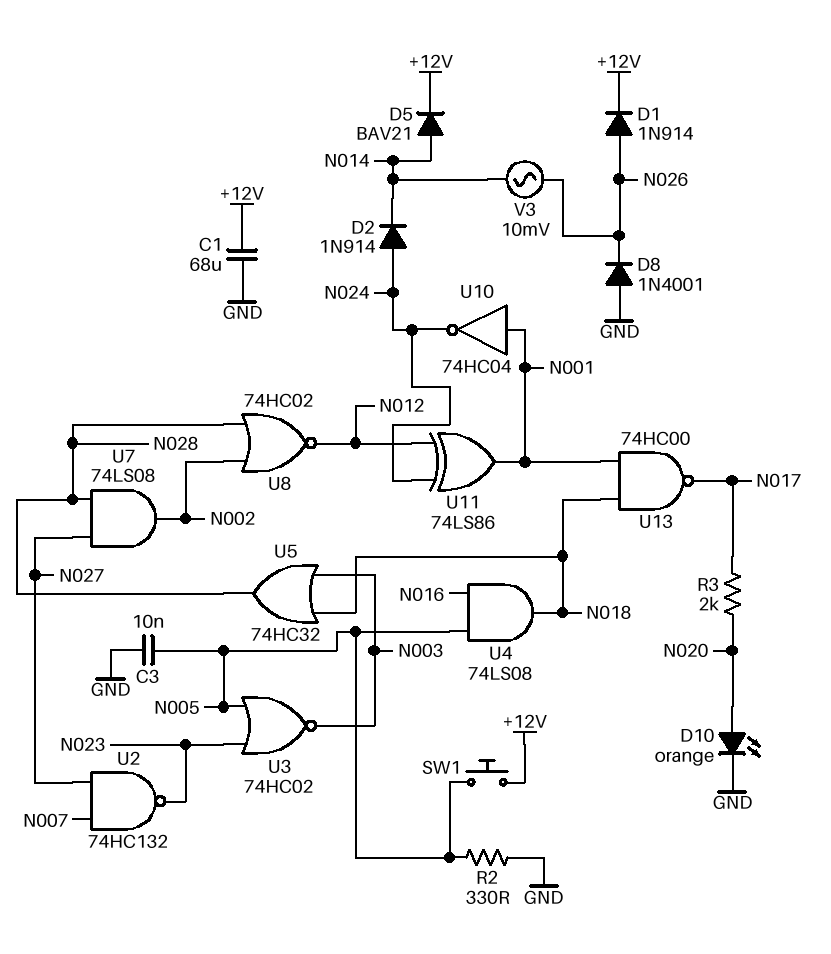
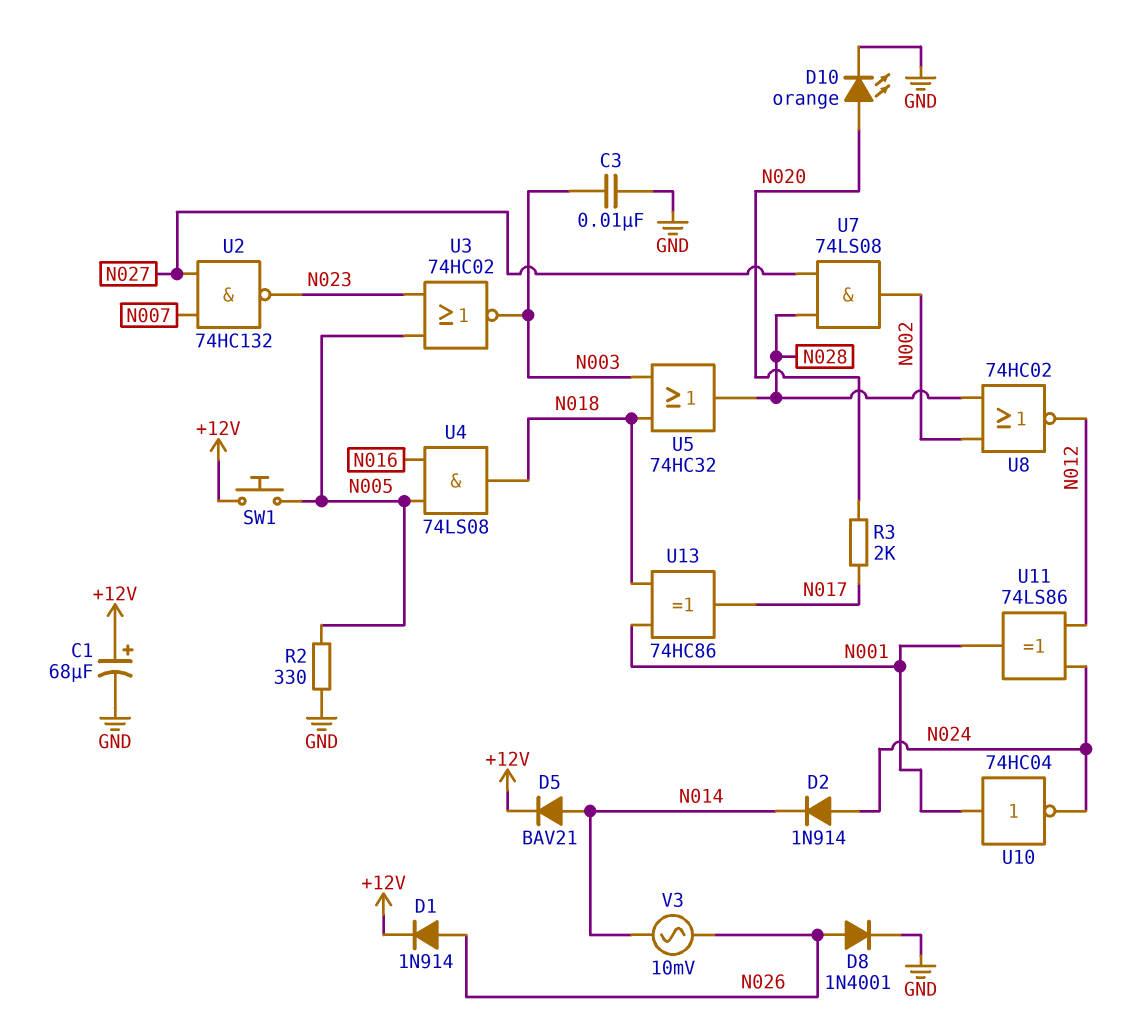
C1: 68uF (+12V, GND) -> 68uF (plus +12V, minus GND)
C3: 10nF (GND, N005) -> 10nF (GND, N003)
D8: diode 1N4001 (A GND, K N026) -> diode 1N4001 (A N026, K GND)
U13: NAND 74HC00 (in N001, in N018, out N017) -> XOR 74HC86 (in N001, in N018, out N017)

